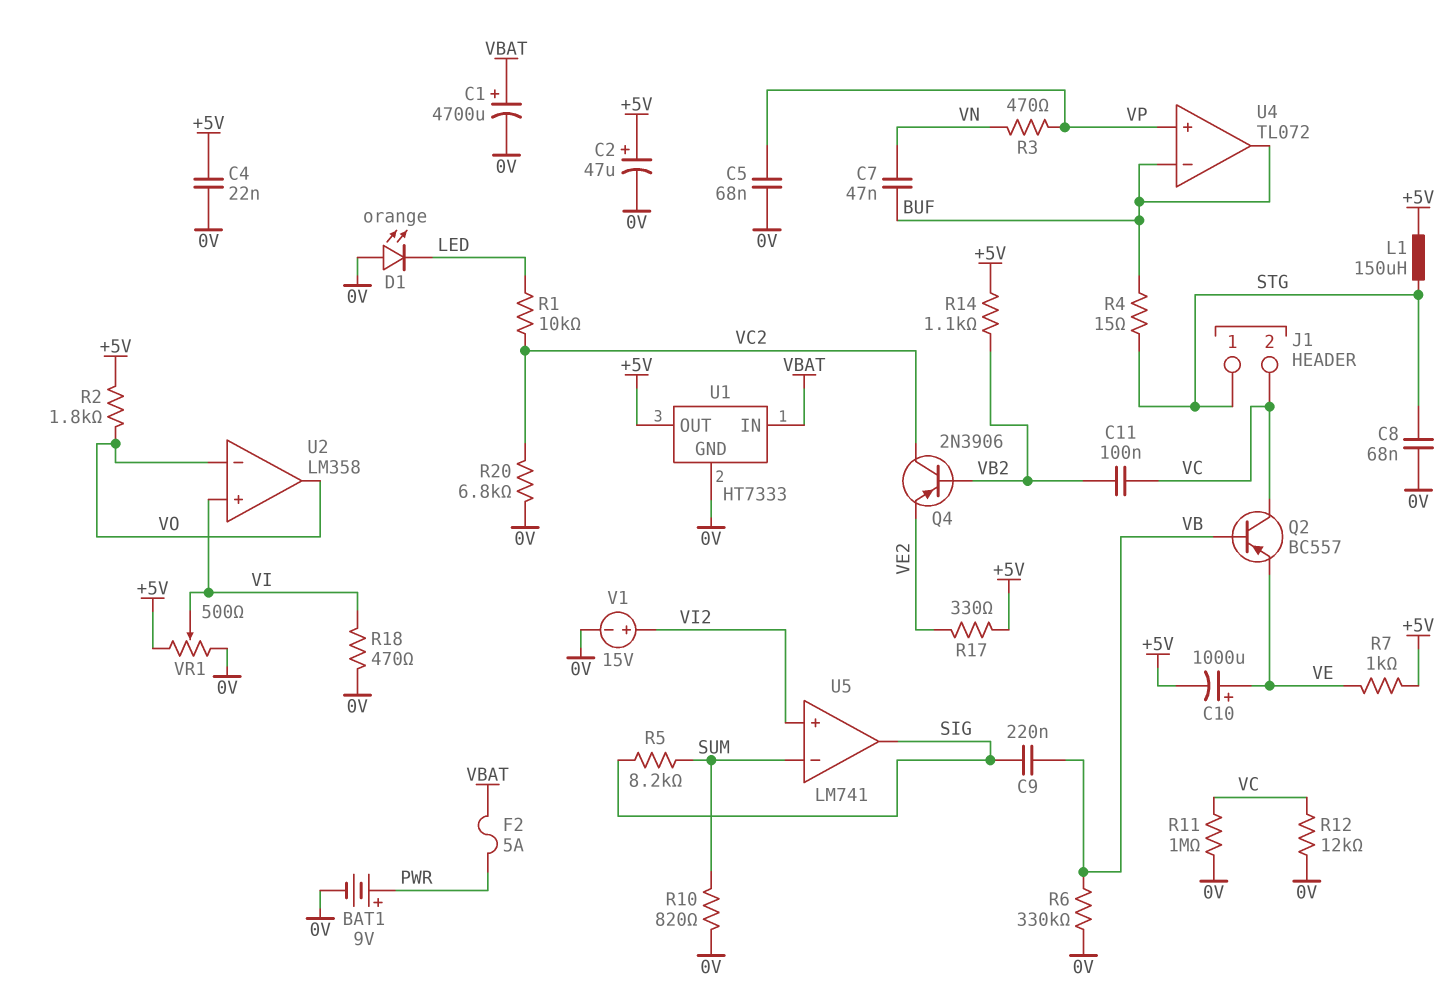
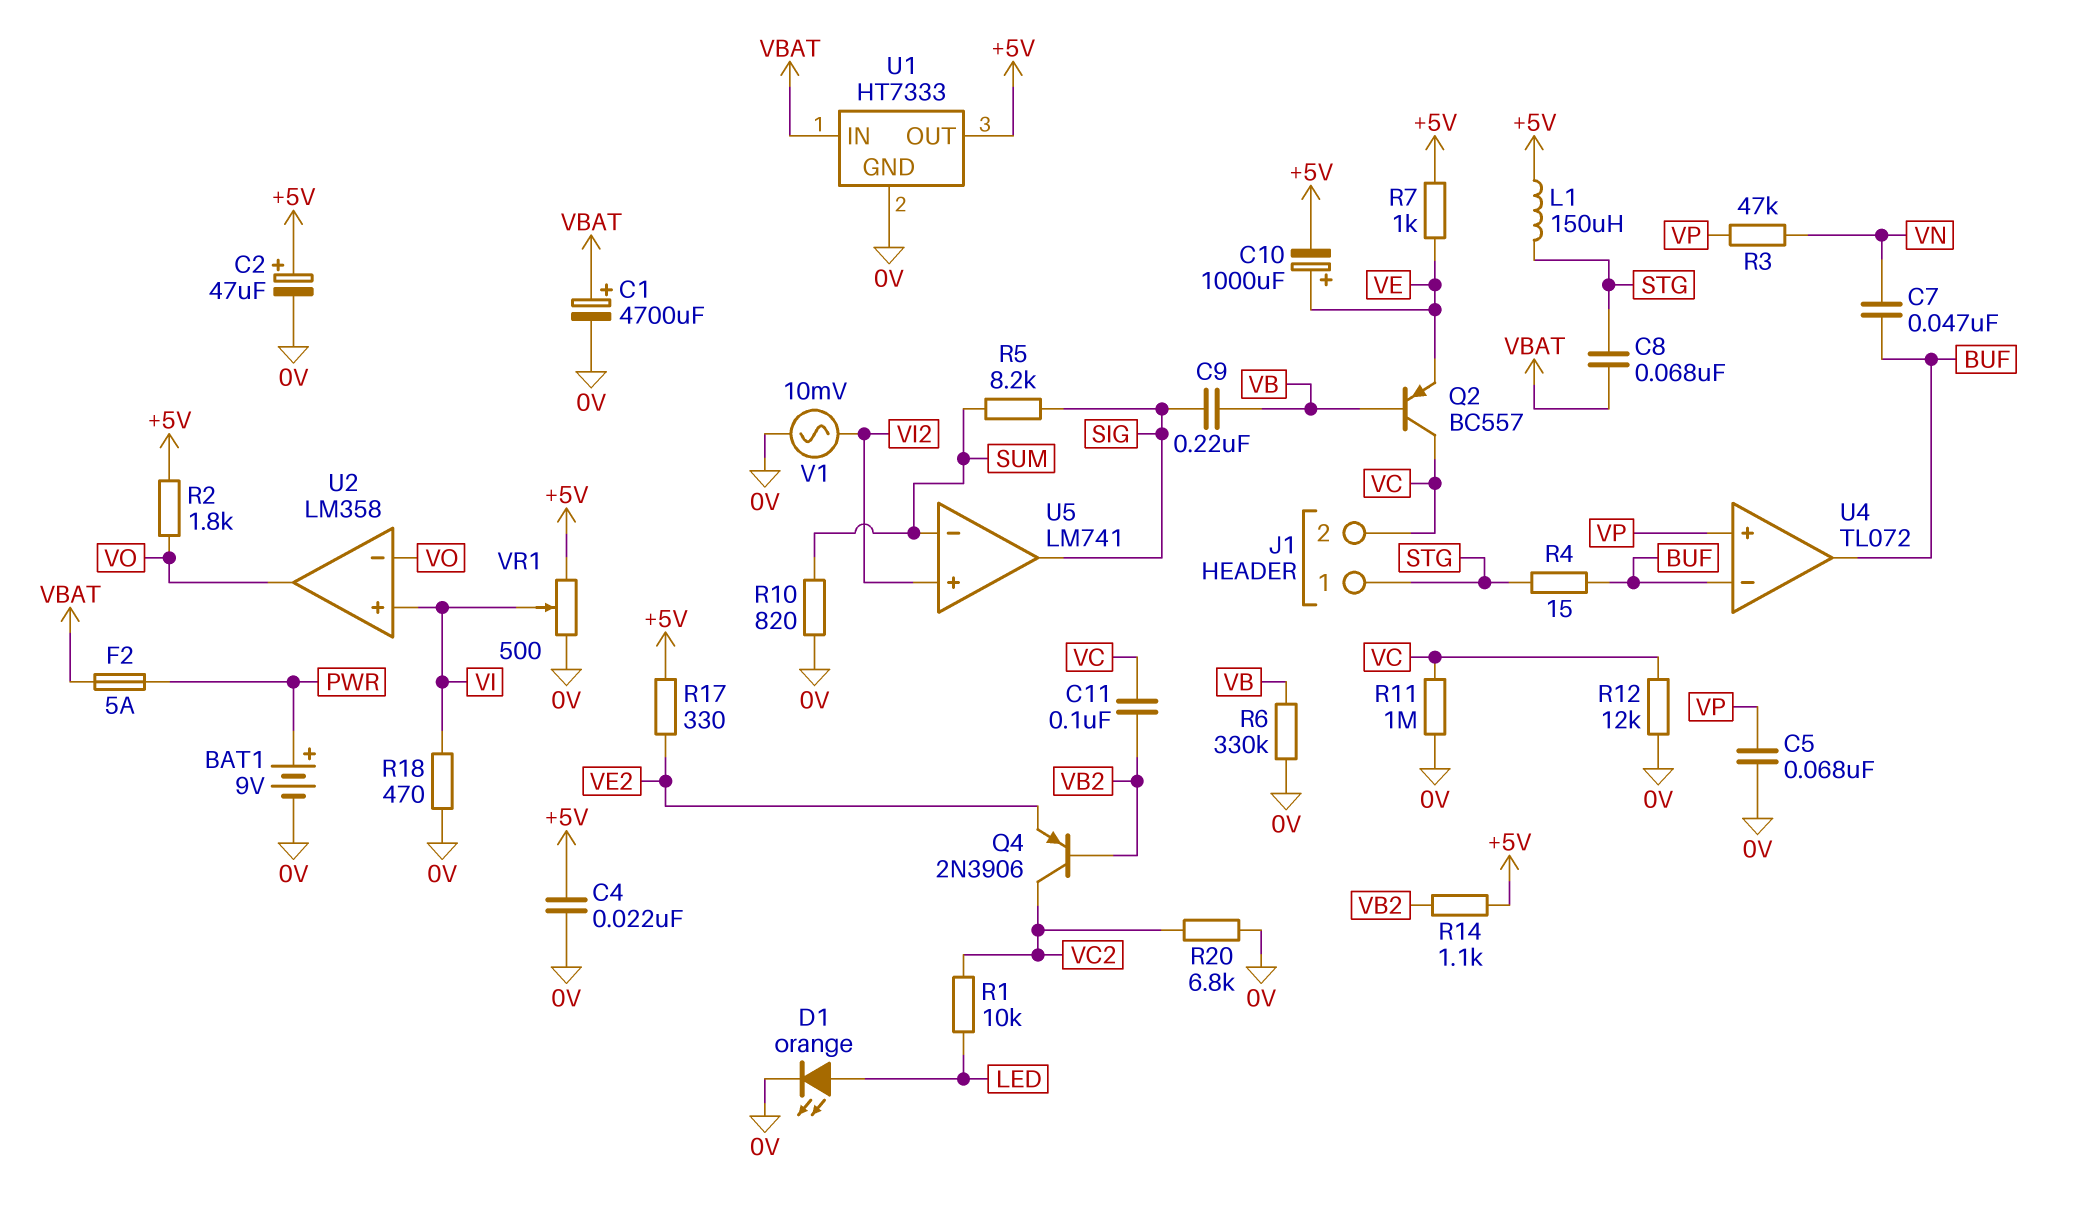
C8: 68nF (0V, STG) -> 68nF (STG, VBAT)
D1: LED orange (A 0V, K LED) -> LED orange (A LED, K 0V)
R3: 470 (VN, VP) -> 47k (VN, VP)
V1: 15V (plus VI2, minus 0V) -> AC 10mV (0V, VI2)

